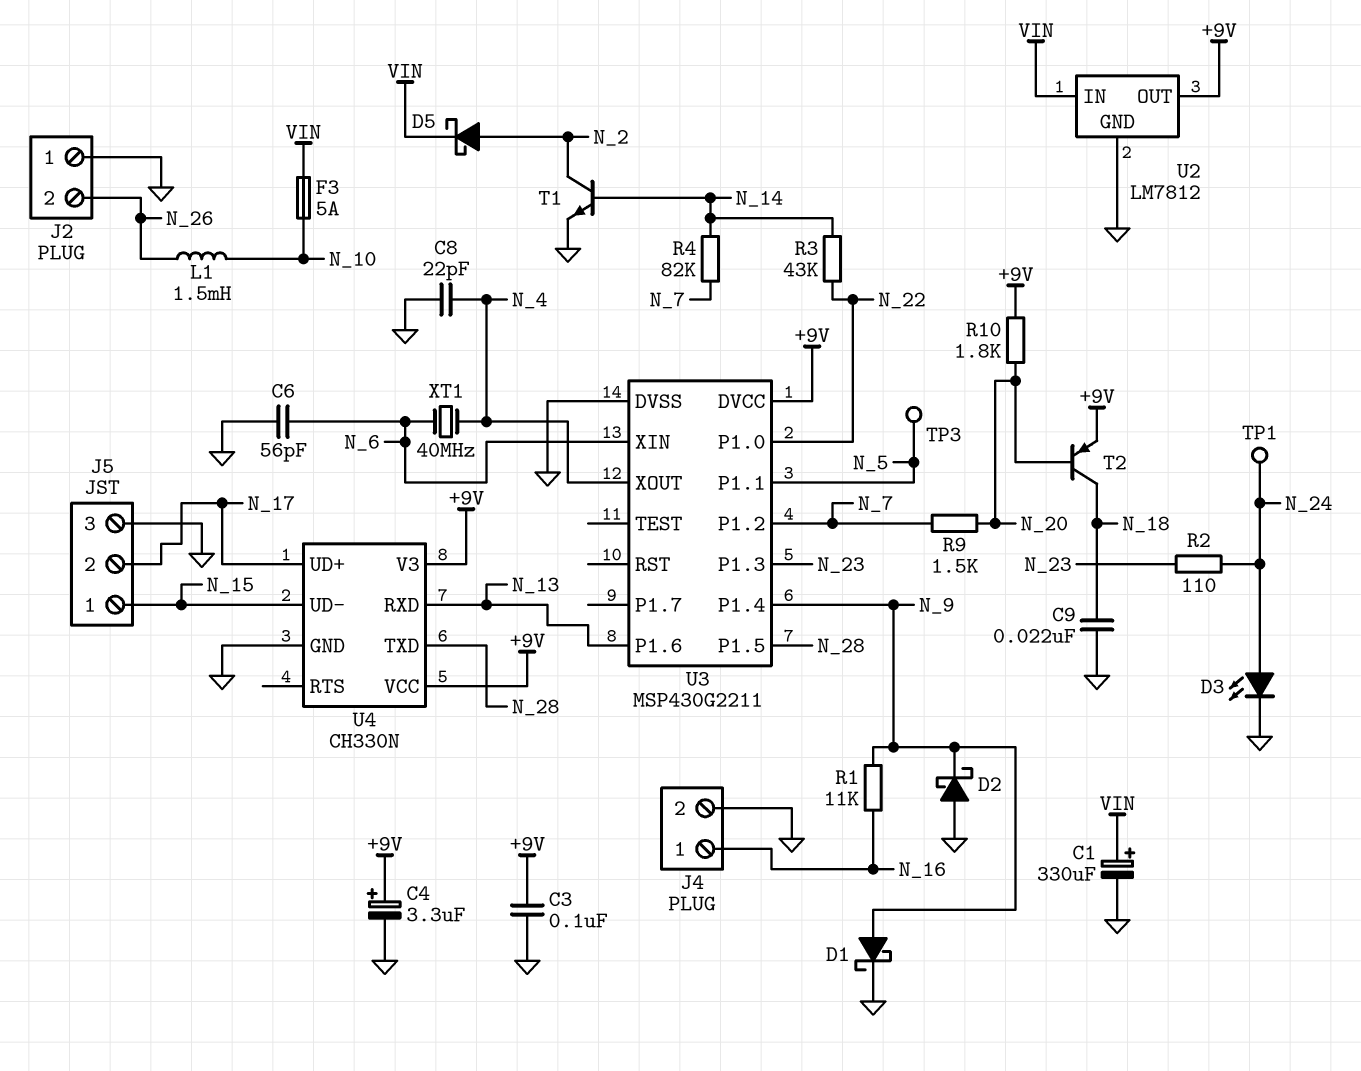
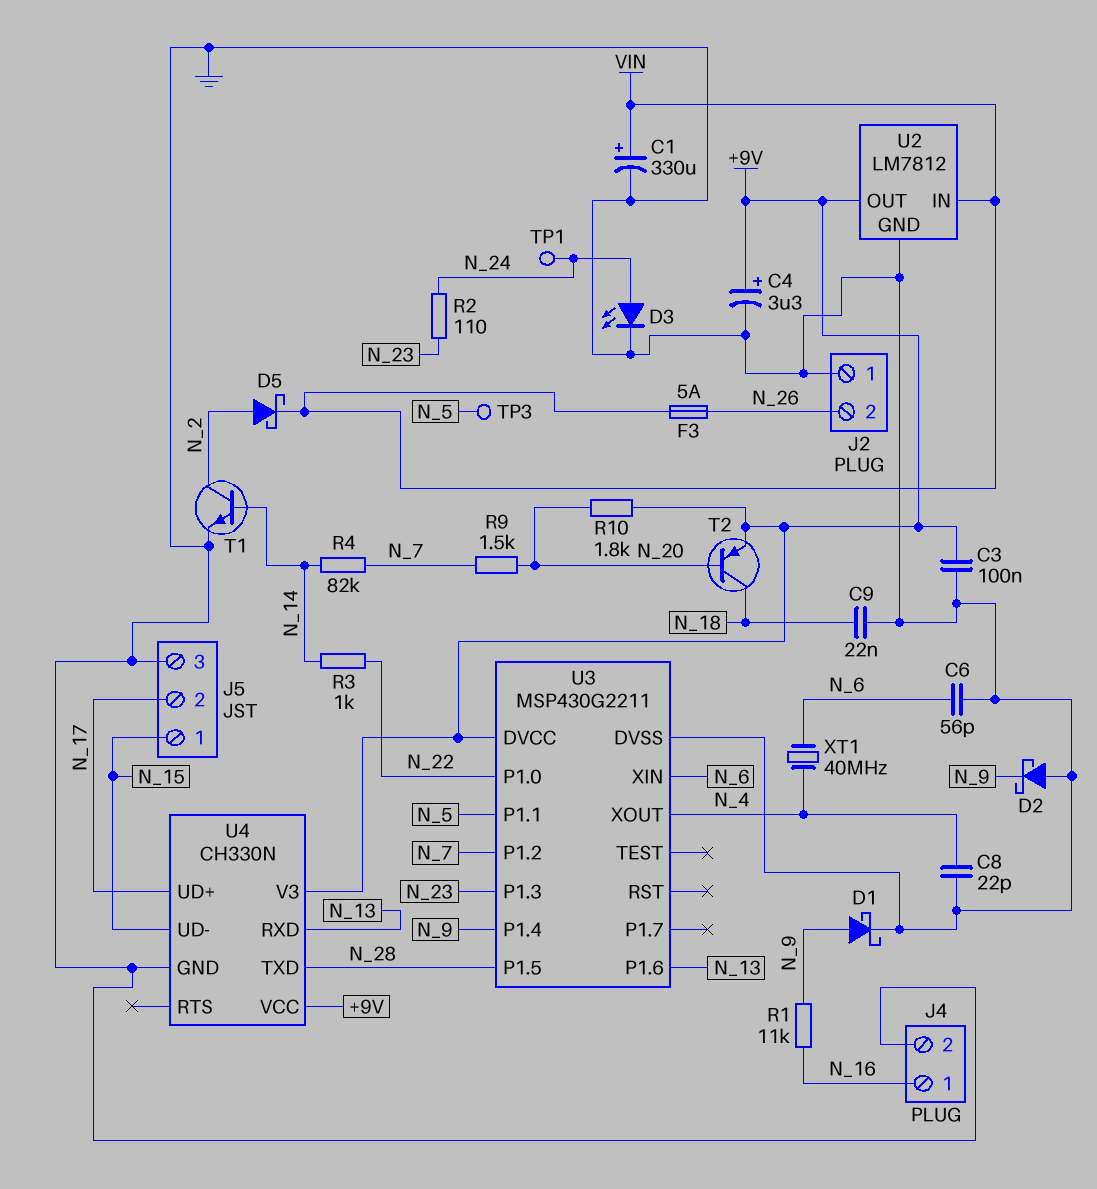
F3: 5A (N_10, VIN) -> 5A (N_26, VIN)
L1: 1.5mH (N_10, N_26) -> none
R3: 43k (N_14, N_22) -> 1k (N_14, N_22)

